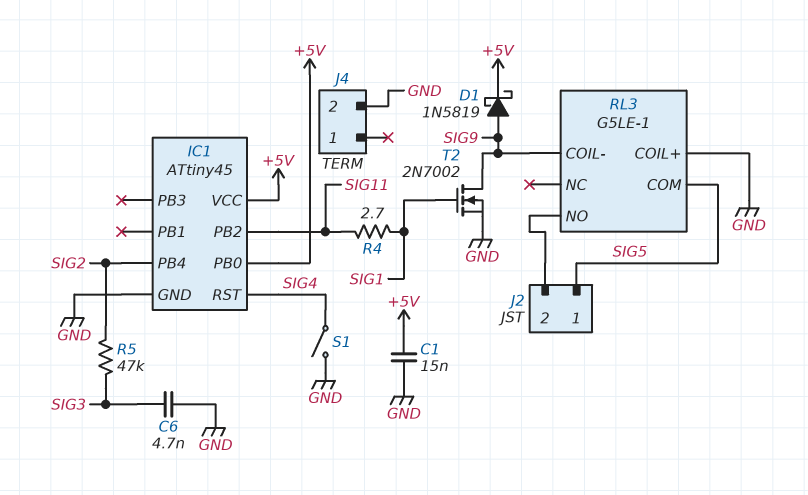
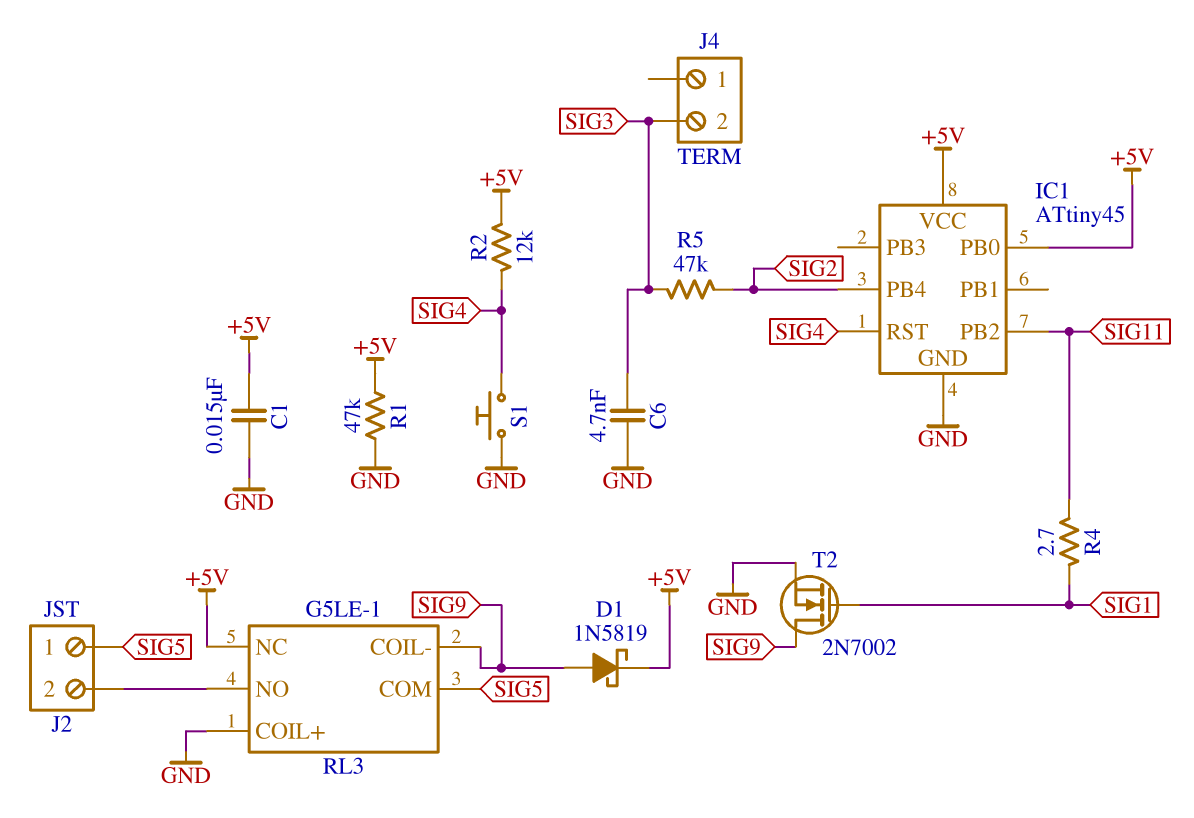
J4 pin 2: GND -> SIG3
R1: none -> 47k (+5V, GND)
R2: none -> 12k (+5V, SIG4)
RL3 pin NC: none -> +5V
S1: switch (GND, SIG4) -> button (GND, SIG4)

